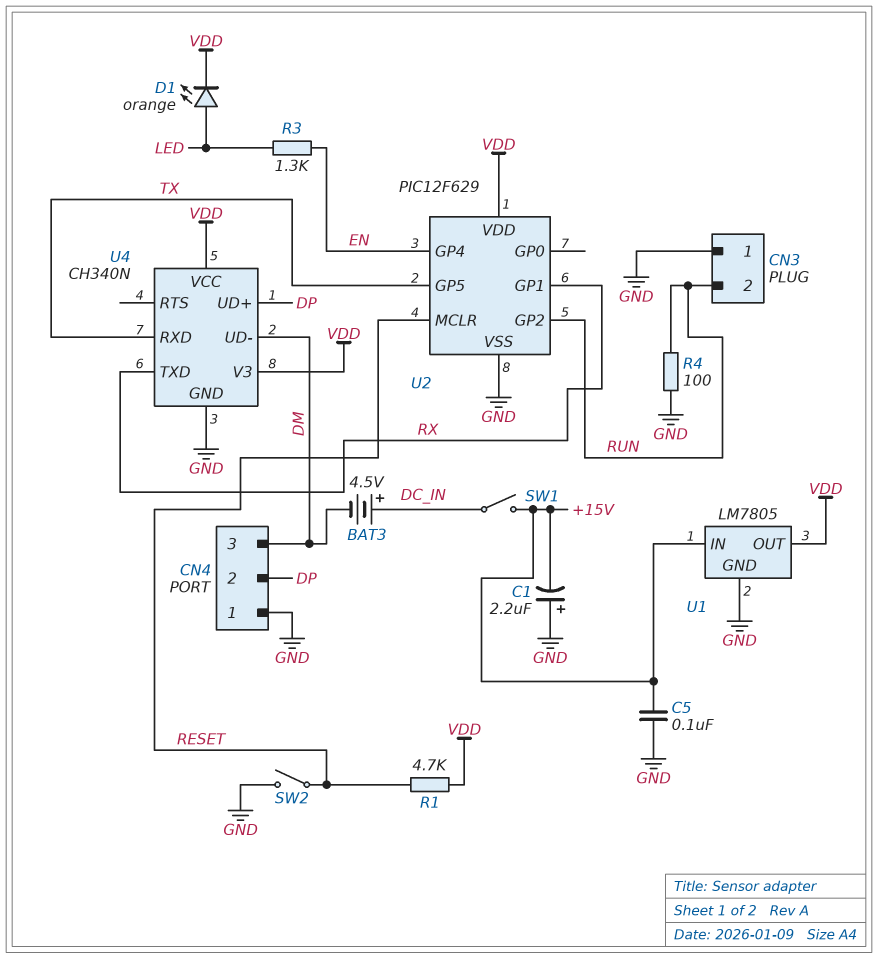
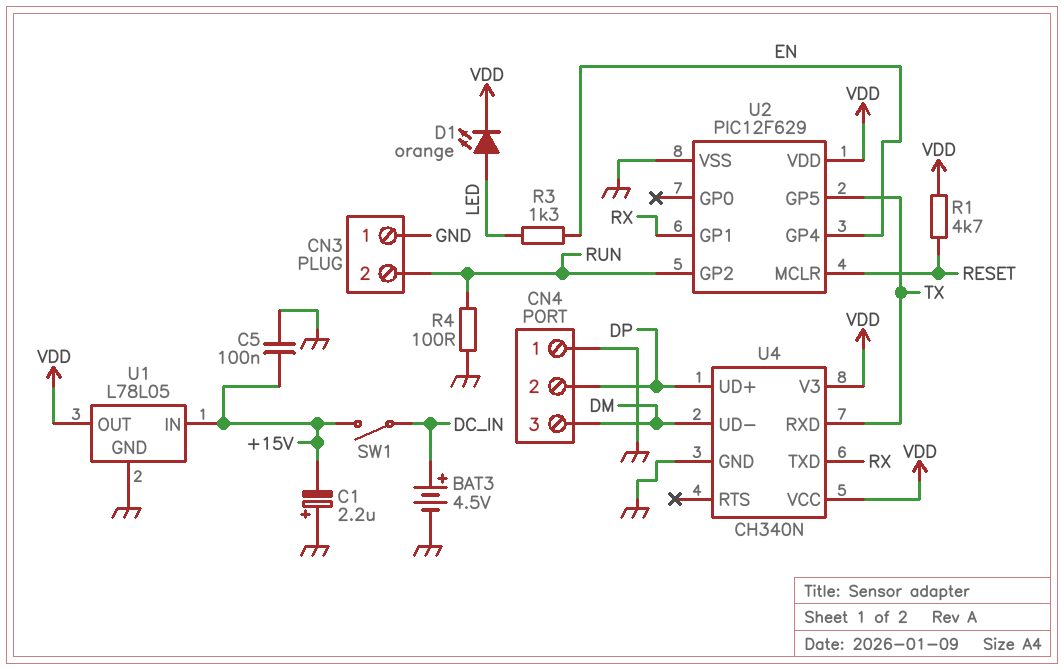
BAT3: 4.5V (plus DC_IN, minus DM) -> 4.5V (plus DC_IN, minus GND)
SW2: switch (GND, RESET) -> none
U1: LM7805 -> L78L05

